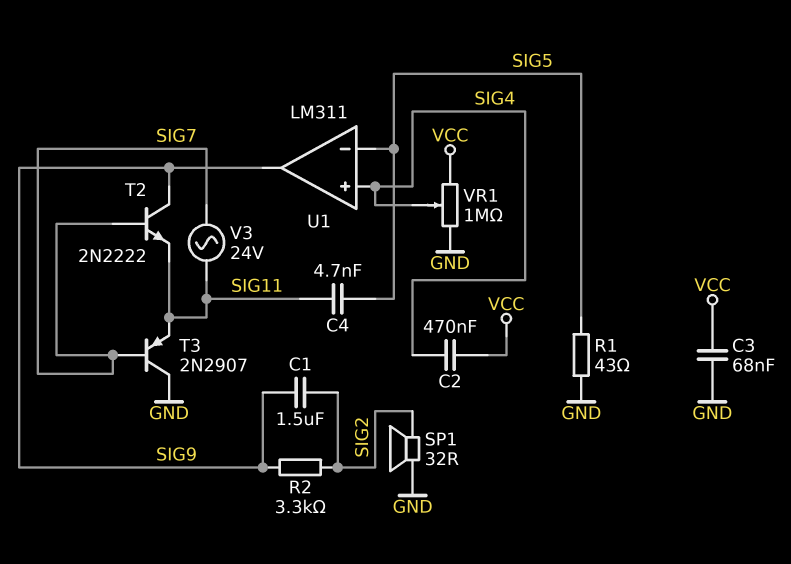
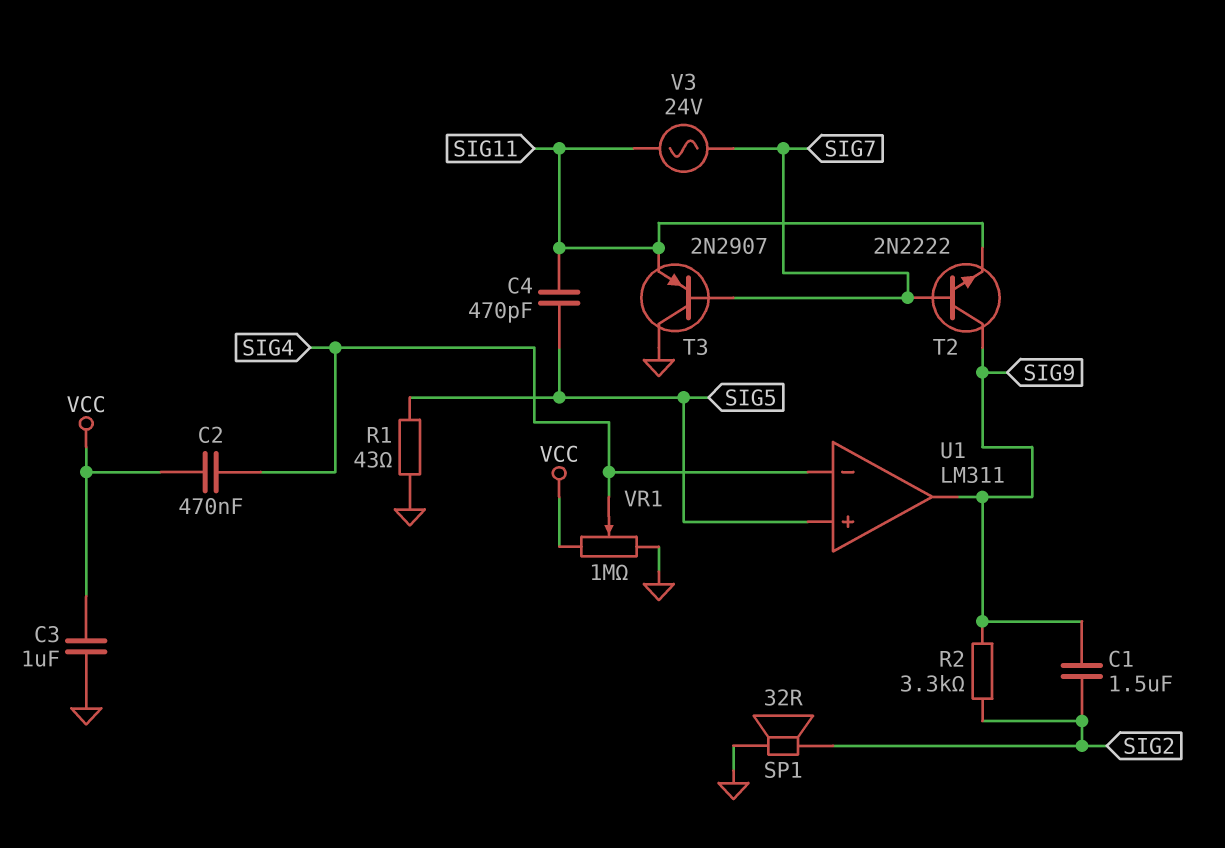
C3: 68nF (GND, VCC) -> 1uF (GND, VCC)
C4: 4.7nF (SIG5, SIG11) -> 470pF (SIG5, SIG11)
U1 pin in+: SIG4 -> SIG5
U1 pin in-: SIG5 -> SIG4

